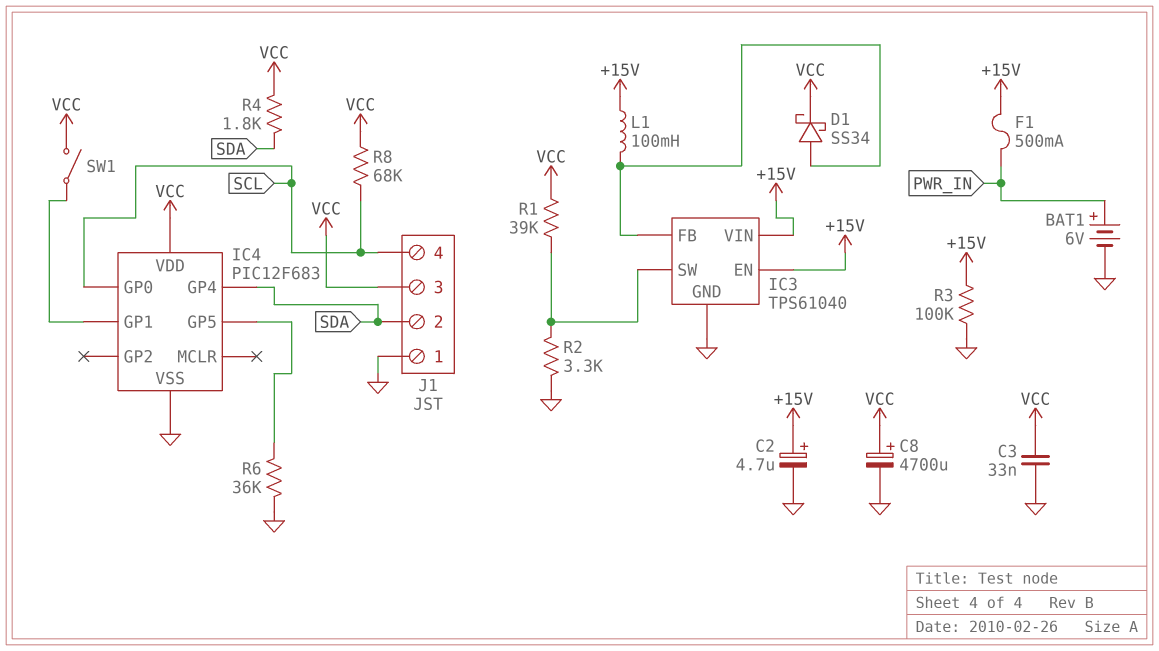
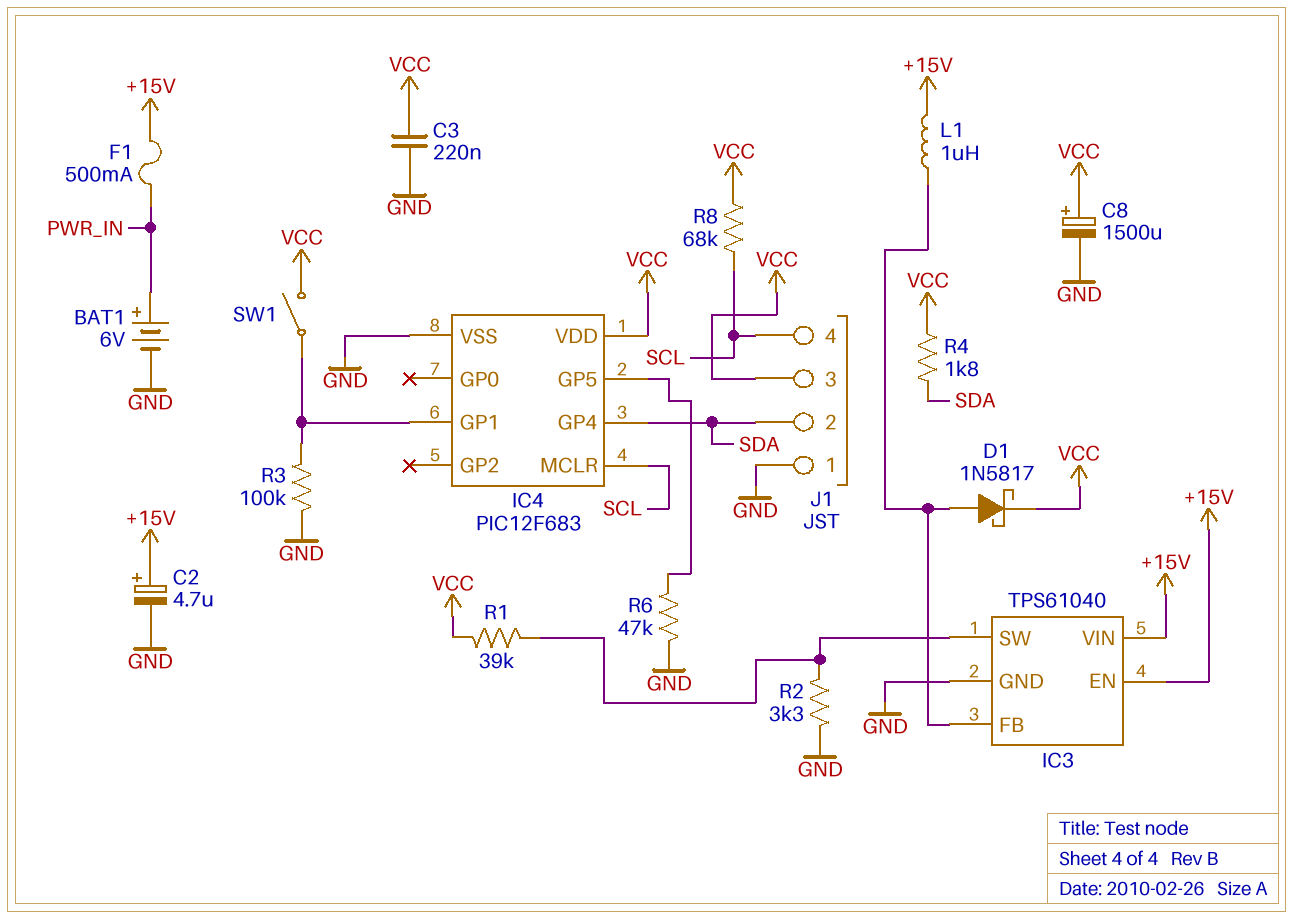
C3: 33nF (GND, VCC) -> 220nF (GND, VCC)
C8: 4700uF (plus VCC, minus GND) -> 1500uF (plus VCC, minus GND)
D1: schottky SS34 (A IC3/FB, K VCC) -> schottky 1N5817 (A IC3/FB, K VCC)
IC4 pin GP0: SCL -> none
IC4 pin MCLR: none -> SCL
L1: 100mH (+15V, IC3/FB) -> 1uH (+15V, IC3/FB)
R3: 100k (+15V, GND) -> 100k (GND, IC4/GP1)
R6: 36k (GND, IC4/GP5) -> 47k (GND, IC4/GP5)

